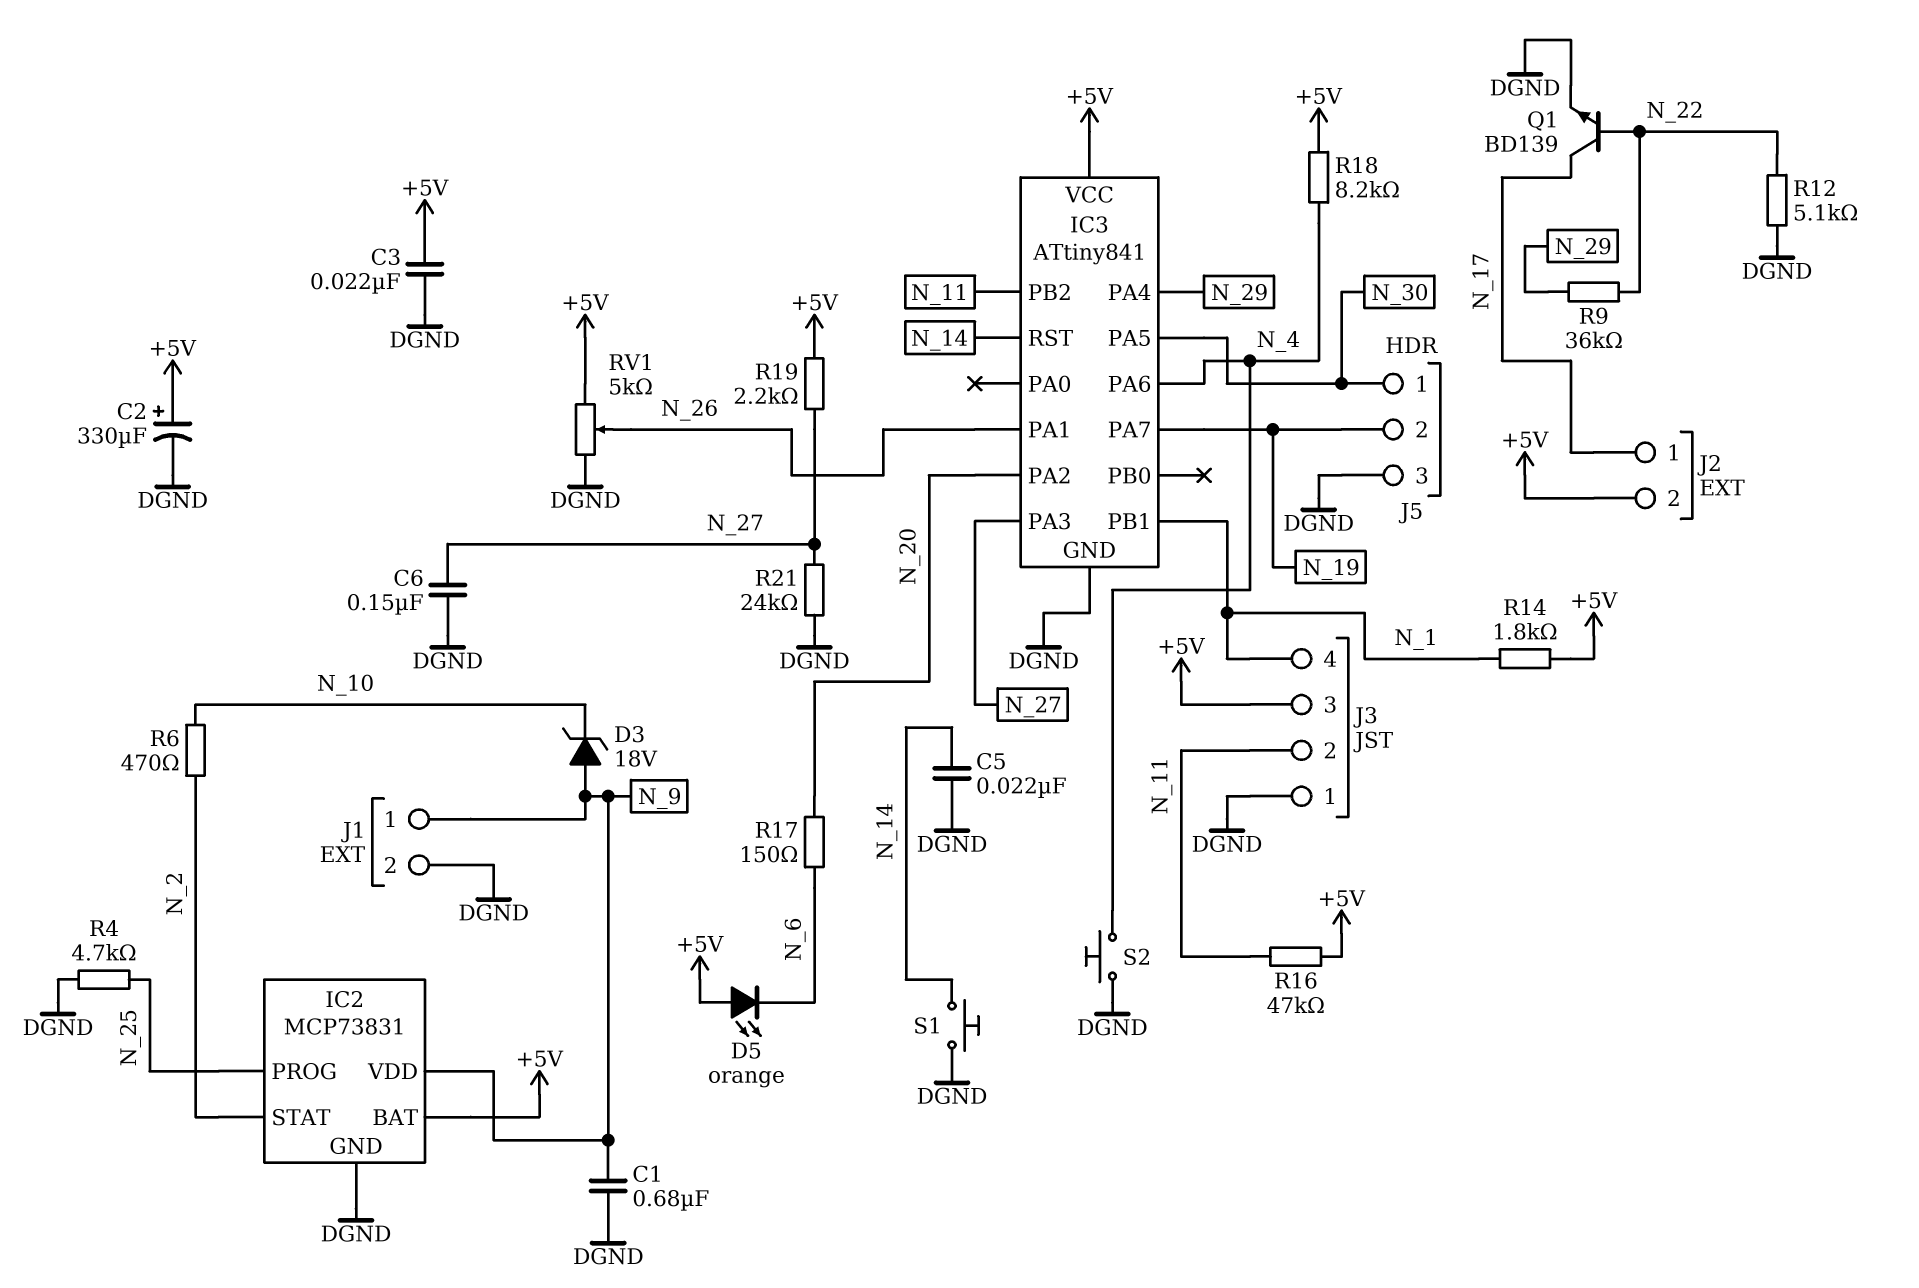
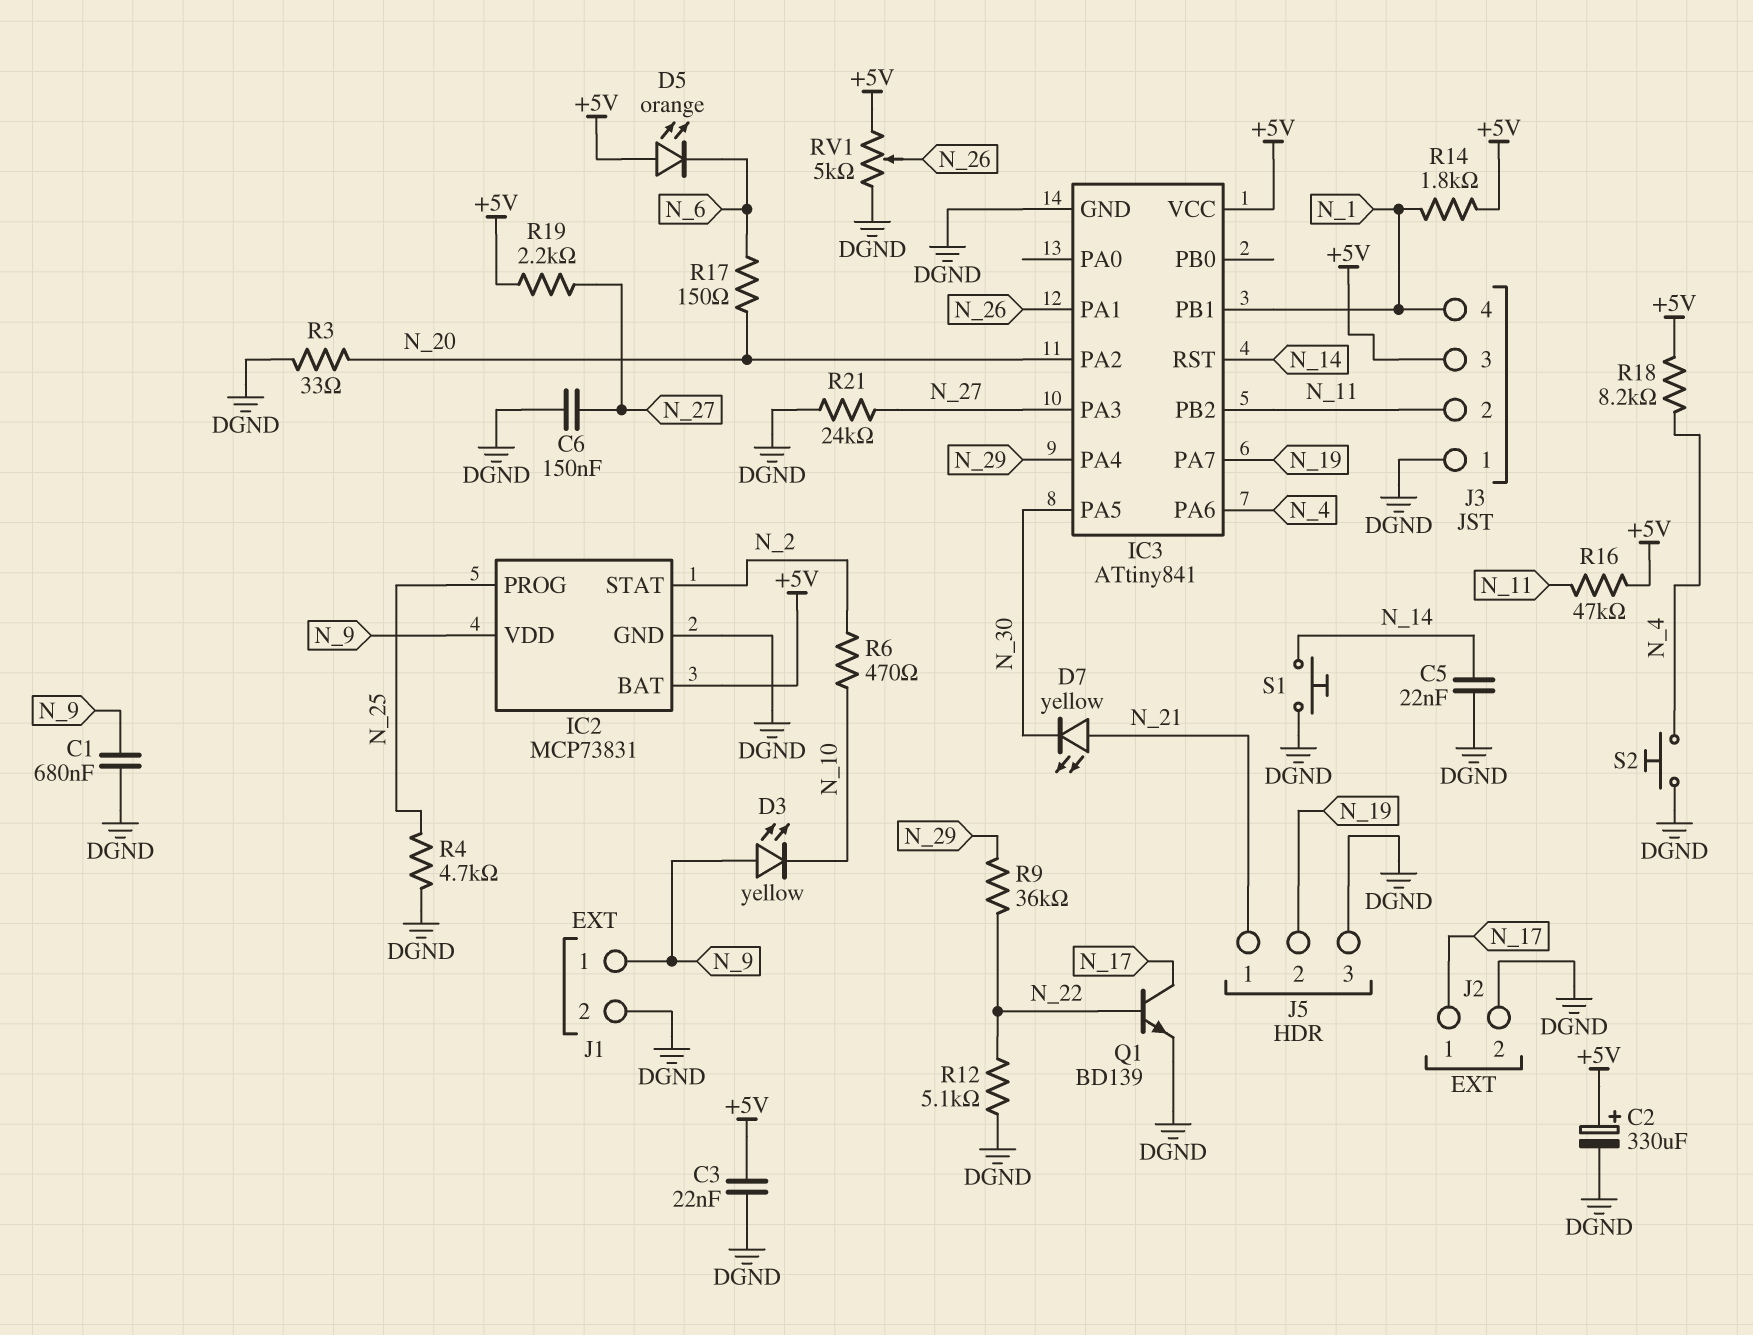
D3: zener 18V (A N_9, K N_10) -> LED yellow (A N_9, K N_10)
D7: none -> LED yellow (A N_21, K N_30)
J2 pin 2: +5V -> DGND
J5 pin 1: N_30 -> N_21
R3: none -> 33 (DGND, N_20)

